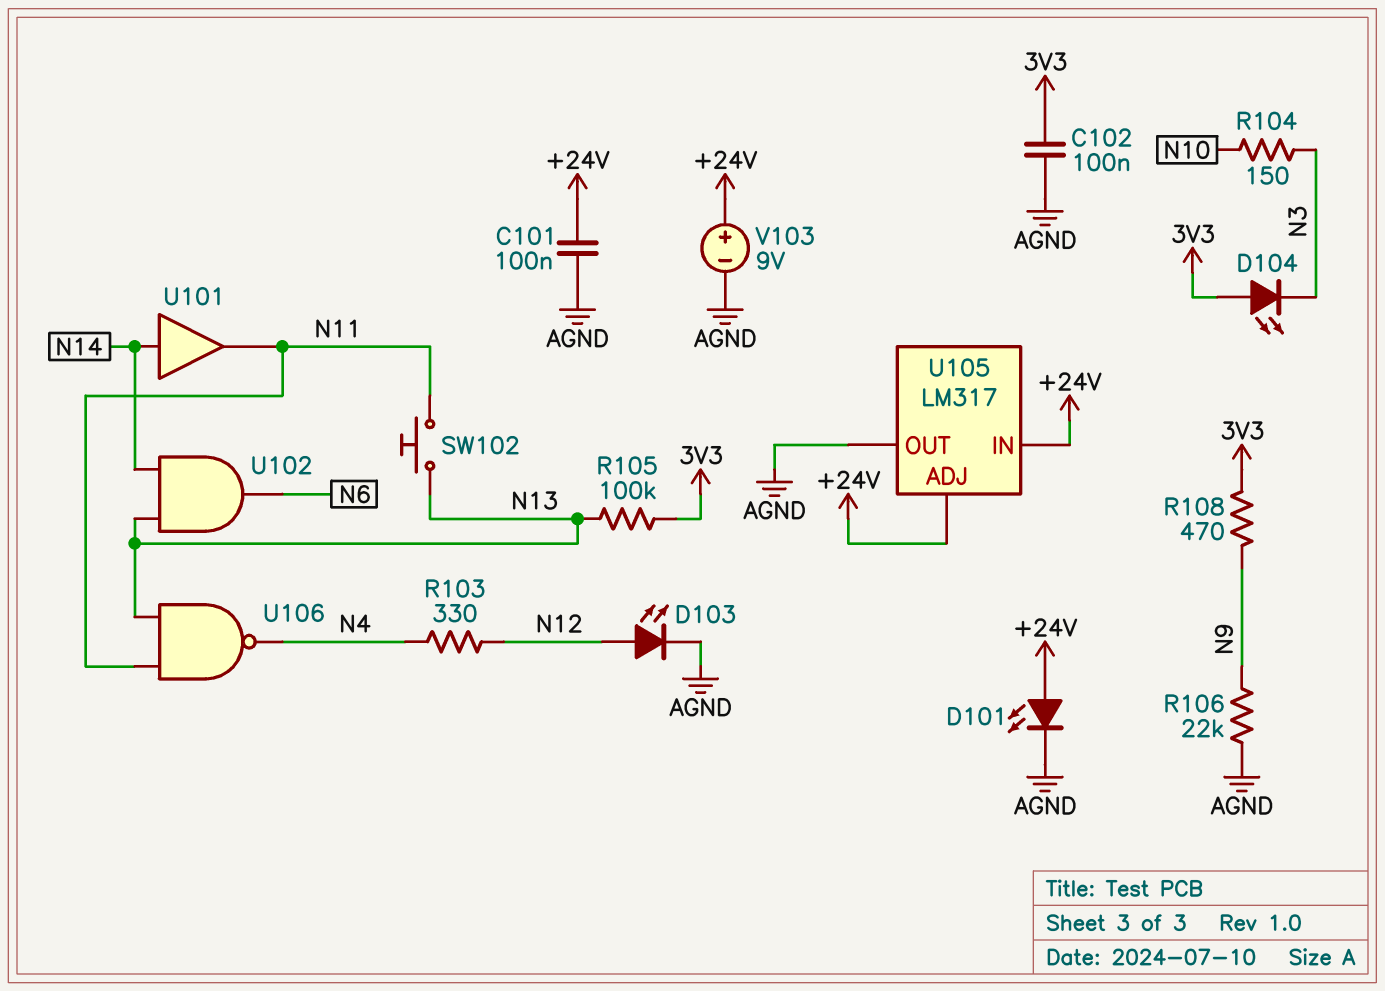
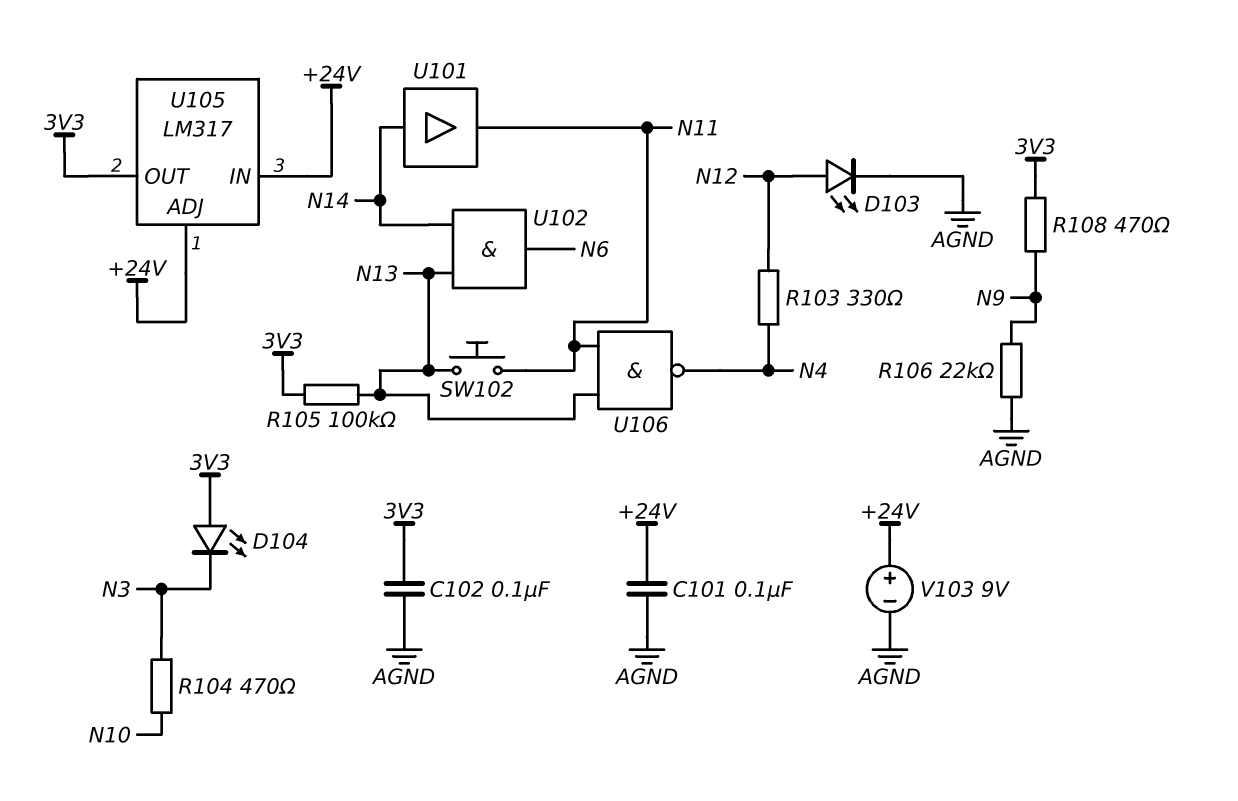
D101: LED (A +24V, K AGND) -> none
R104: 150 (N3, N10) -> 470 (N3, N10)
U105 pin OUT: AGND -> 3V3

